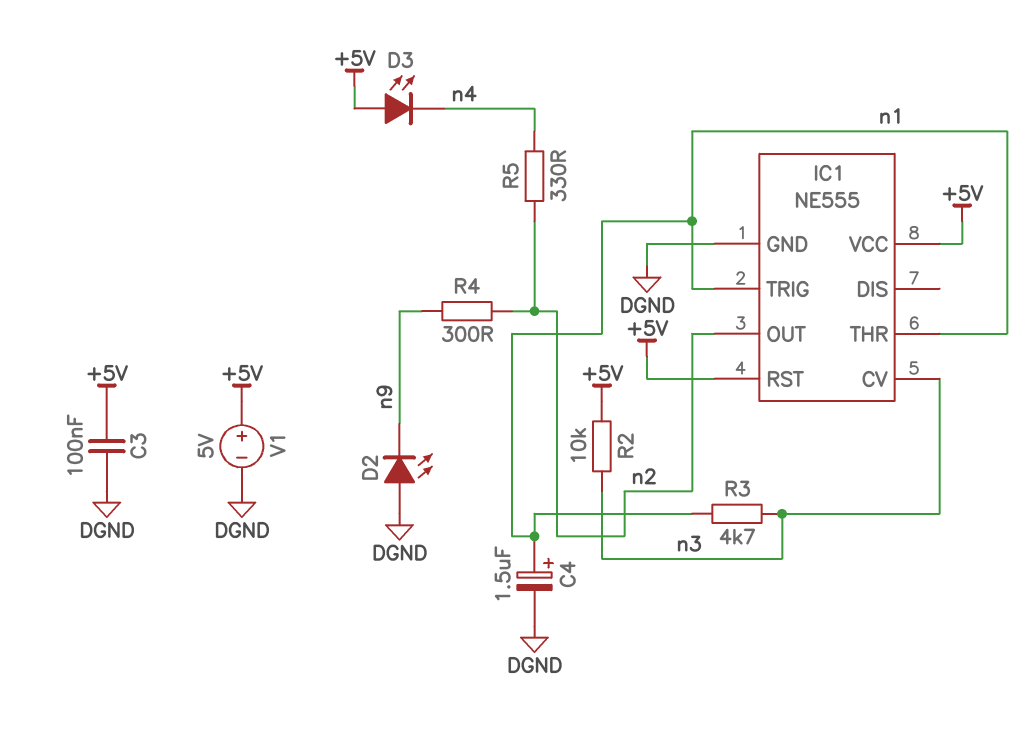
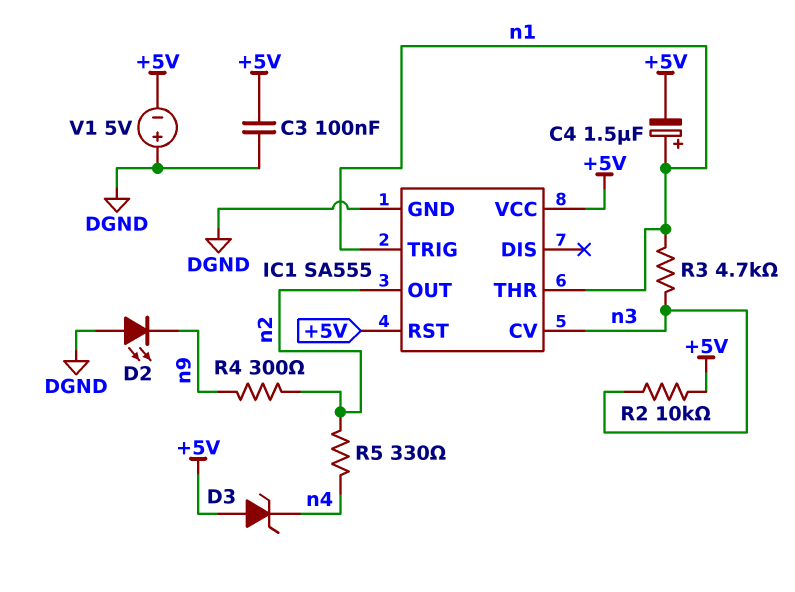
C4: 1.5uF (plus n1, minus DGND) -> 1.5uF (plus n1, minus +5V)
D3: LED (A +5V, K n4) -> zener (A +5V, K n4)
IC1: NE555 -> SA555
V1: 5V (plus +5V, minus DGND) -> 5V (plus DGND, minus +5V)

